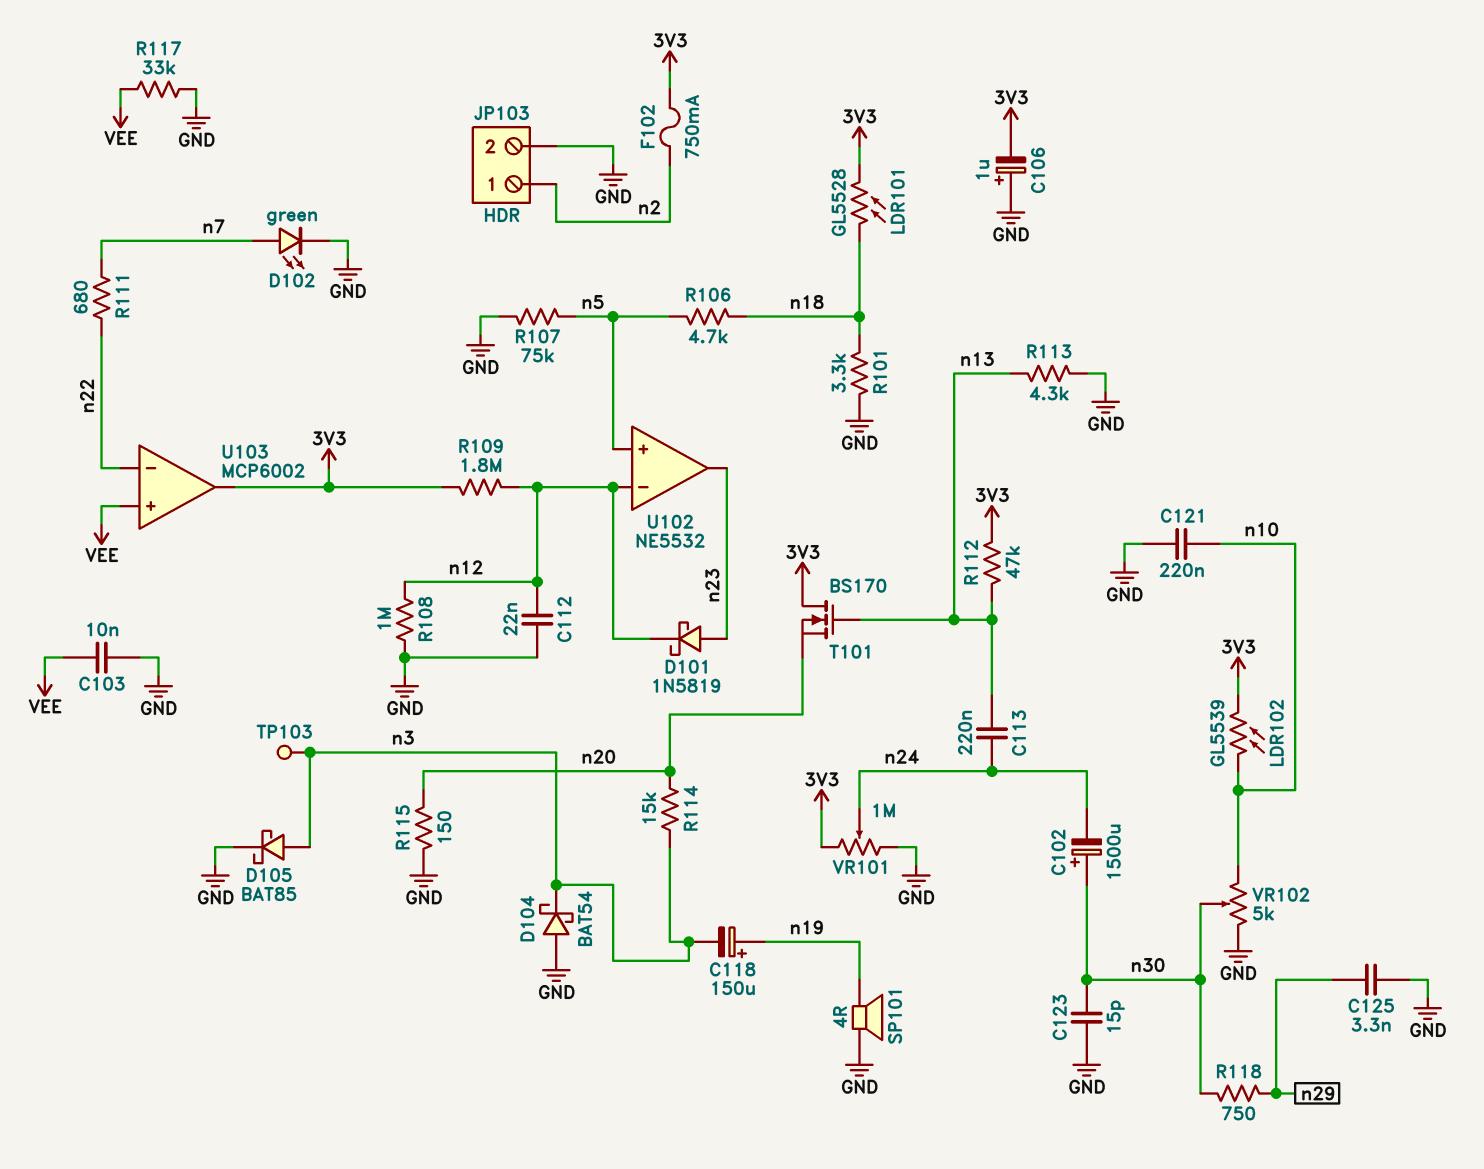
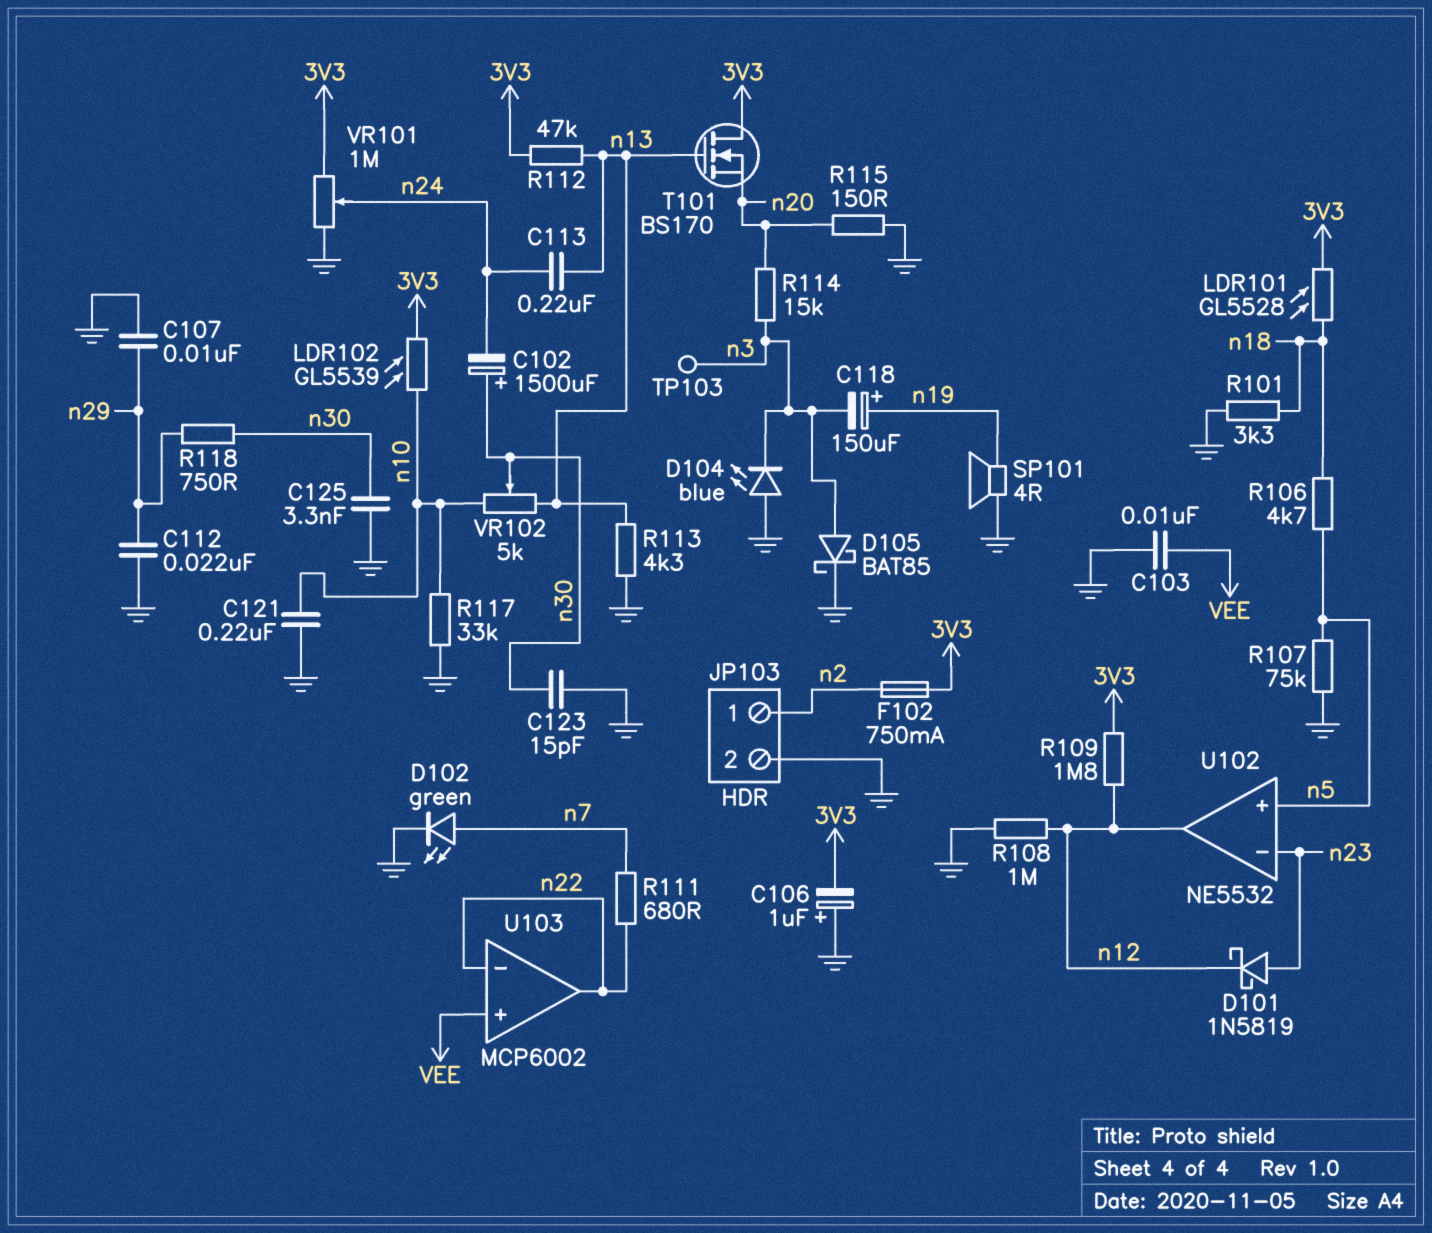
C107: none -> 10nF (GND, n29)
C112: 22nF (GND, n12) -> 22nF (GND, n29)
C125: 3.3nF (GND, n29) -> 3.3nF (GND, n30)
D104: schottky BAT54 (A GND, K n3) -> LED blue (A GND, K n3)
R117: 33k (GND, VEE) -> 33k (GND, n10)
U102 pin in-: n12 -> n23
U102 pin out: n23 -> n12
U103 pin out: 3V3 -> n22
VR102: 5k (GND, n10, wiper n30) -> 5k (n10, n13, wiper n30)

